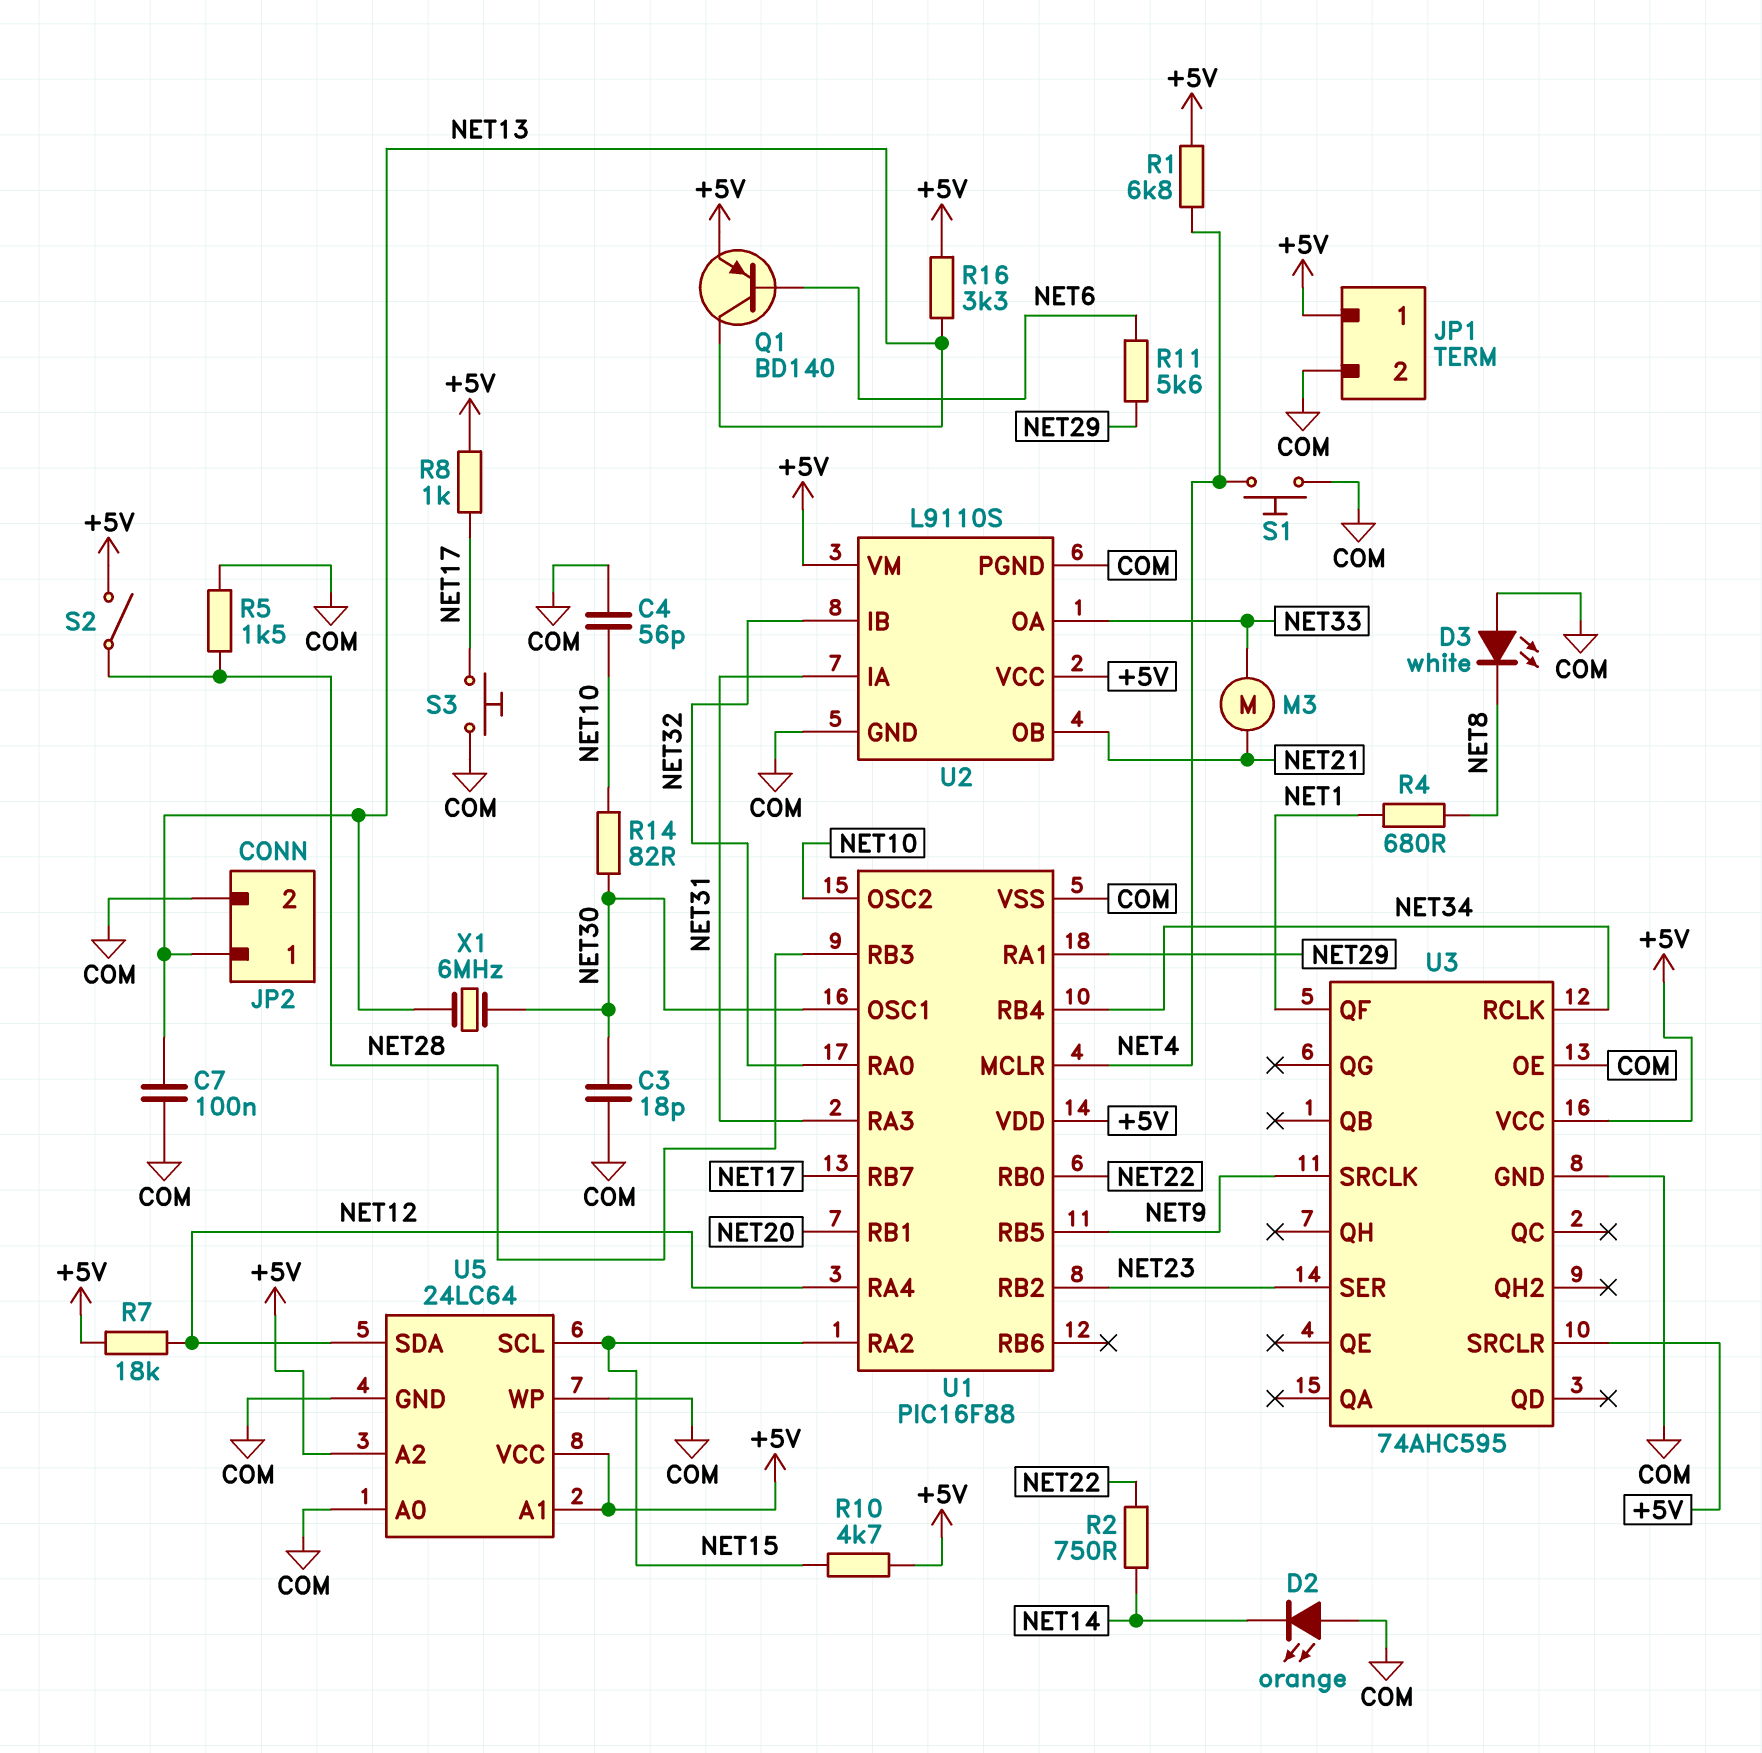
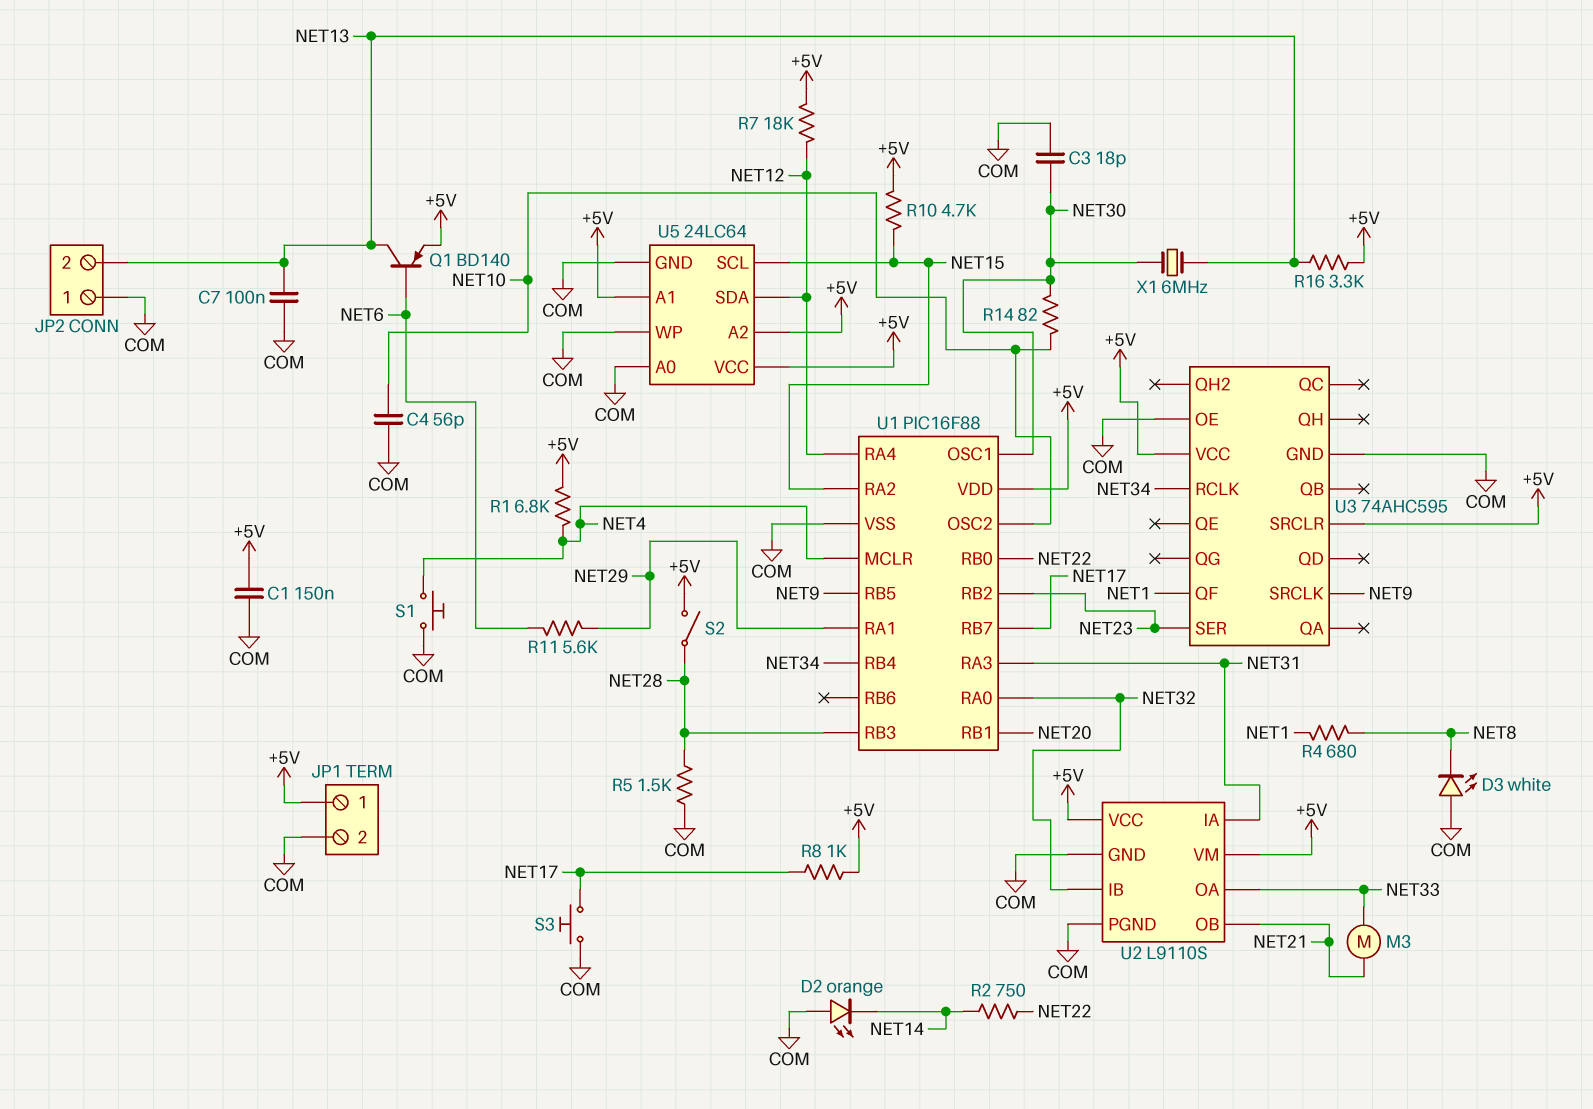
C1: none -> 150nF (+5V, COM)
JP2 pin 1: NET13 -> COM
JP2 pin 2: COM -> NET13

